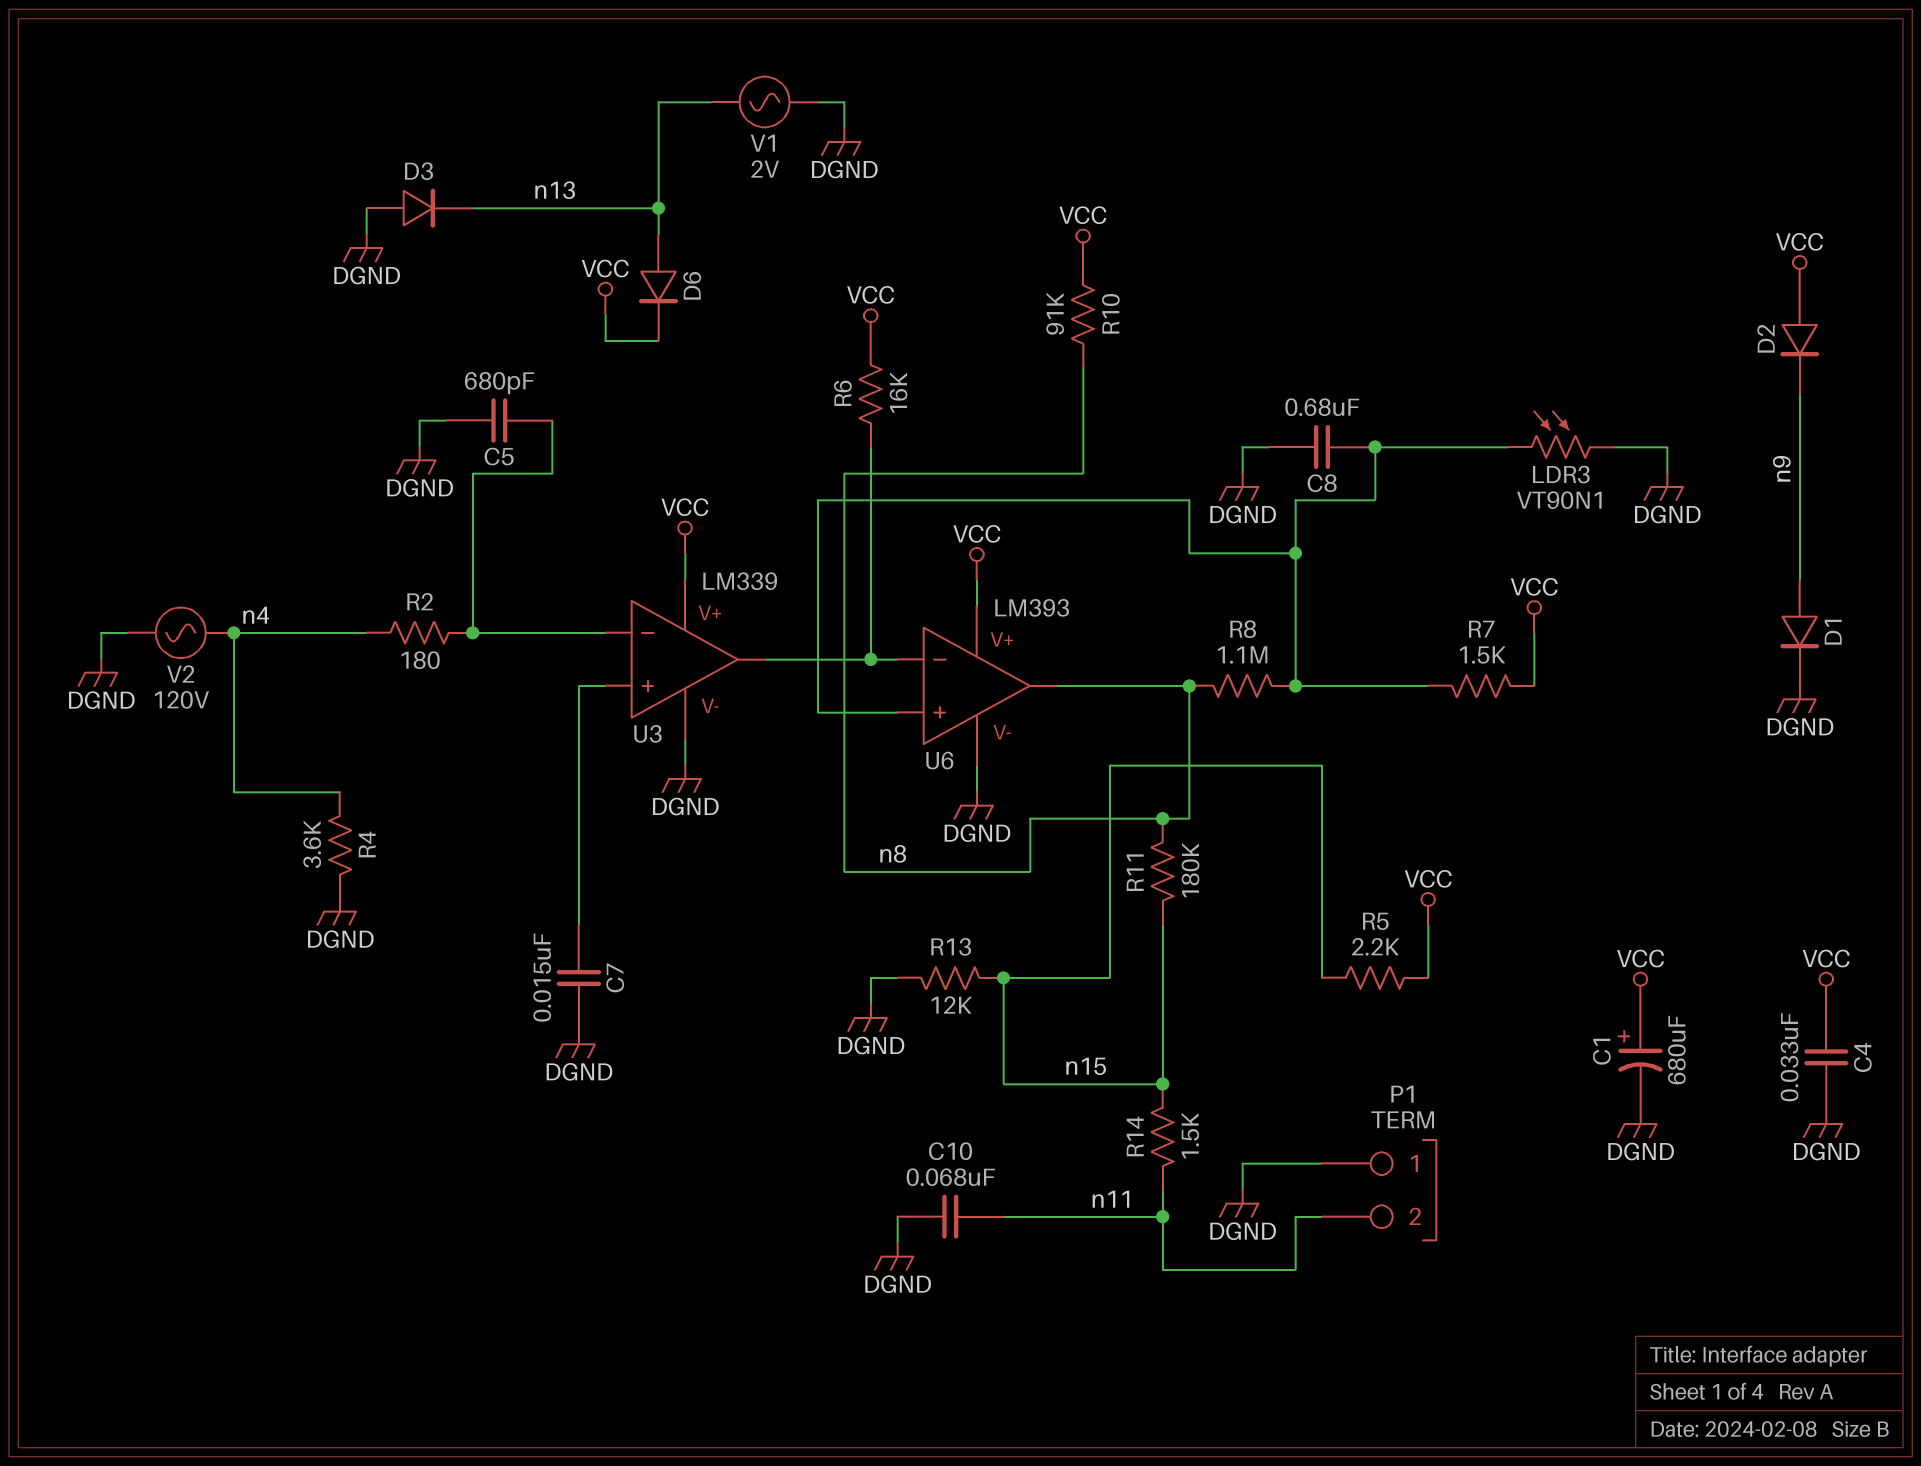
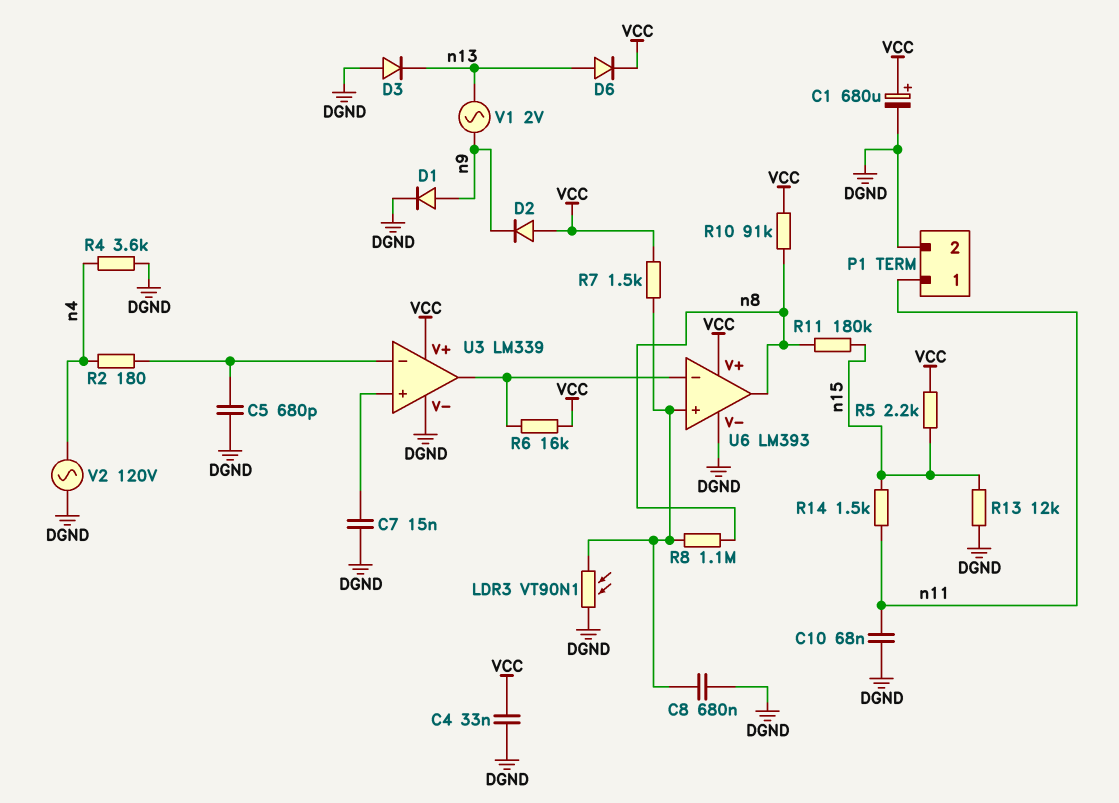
P1 pin 1: DGND -> n11
P1 pin 2: n11 -> DGND
V1: AC 2V (DGND, n13) -> AC 2V (n9, n13)

